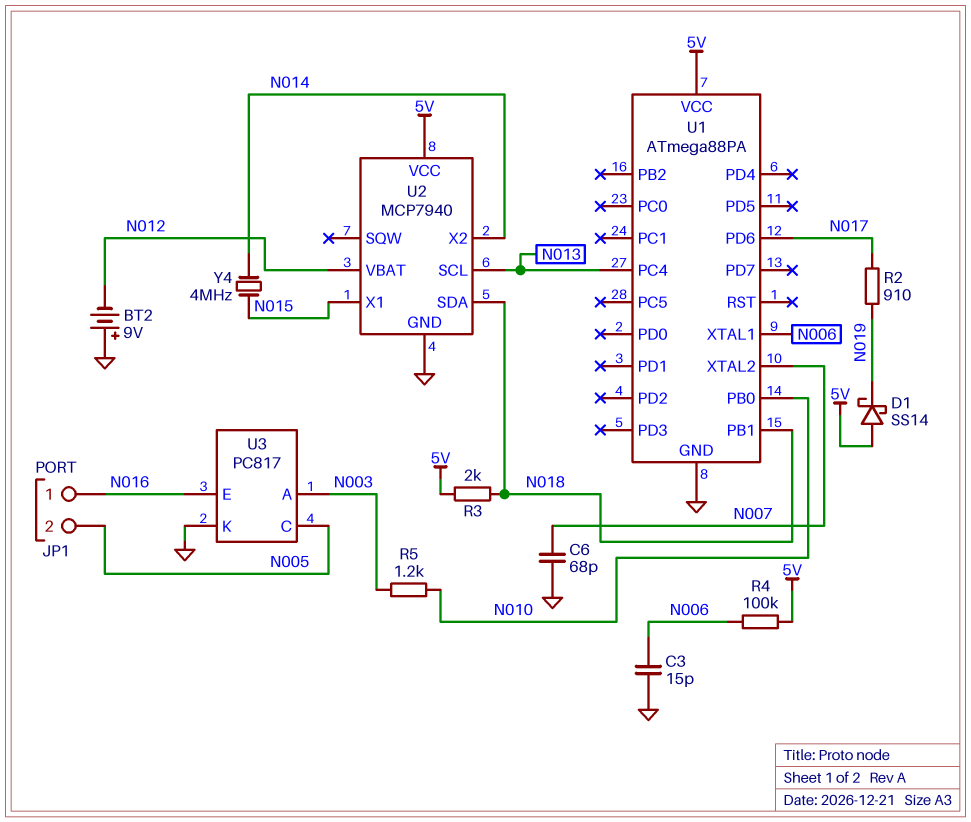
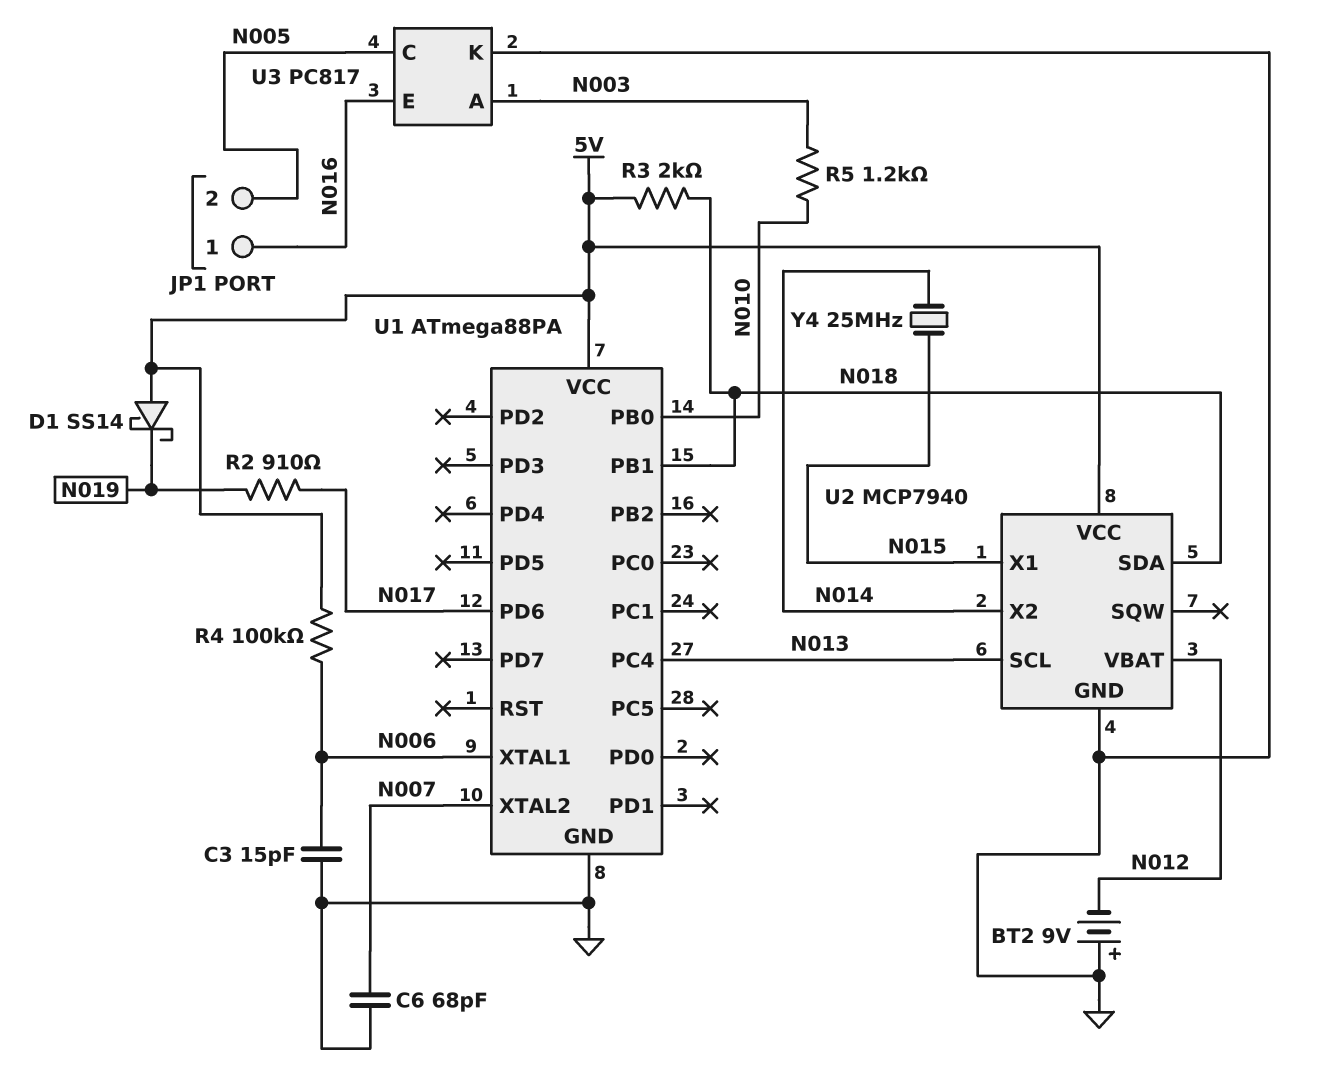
Y4: 4MHz (N014, N015) -> 25MHz (N014, N015)

